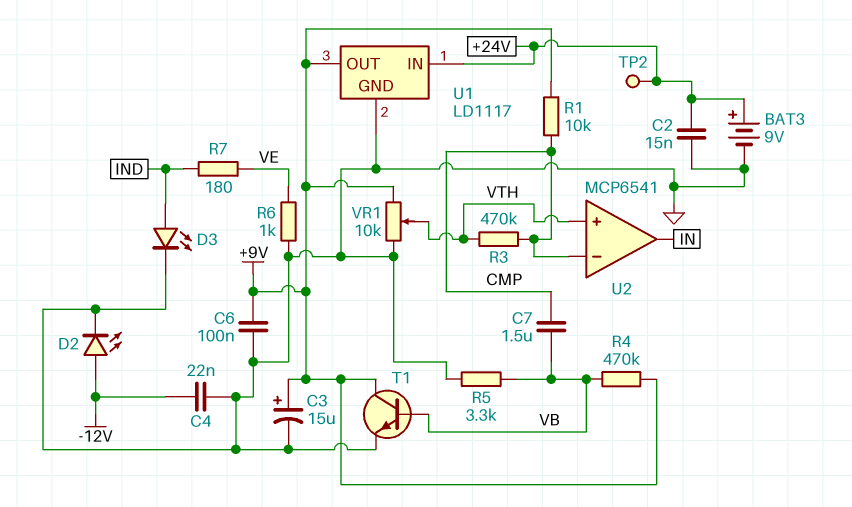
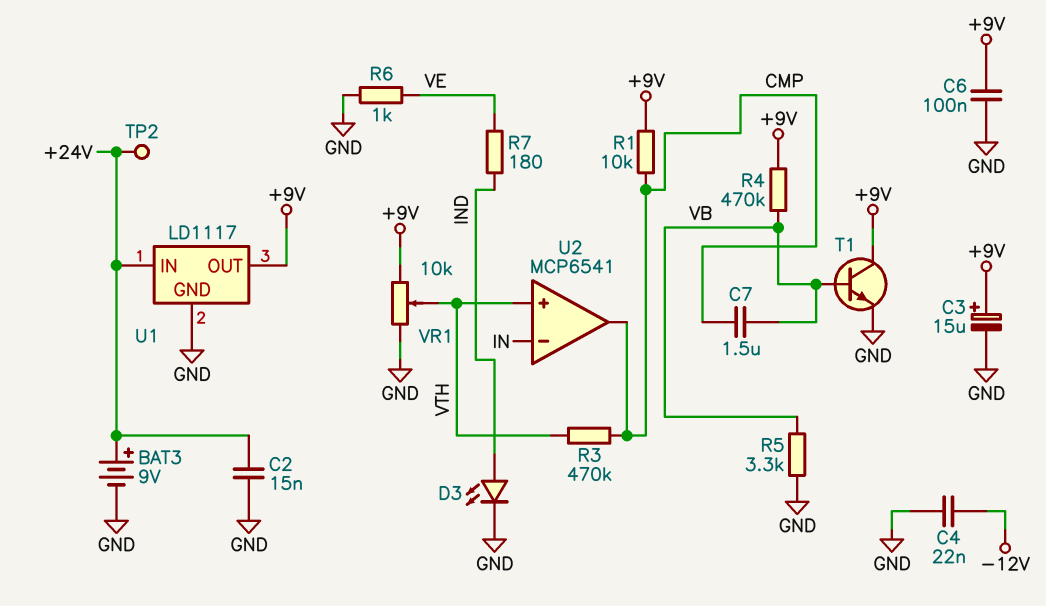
D2: LED (A -12V, K GND) -> none
U2 pin in-: CMP -> IN
U2 pin out: IN -> CMP

